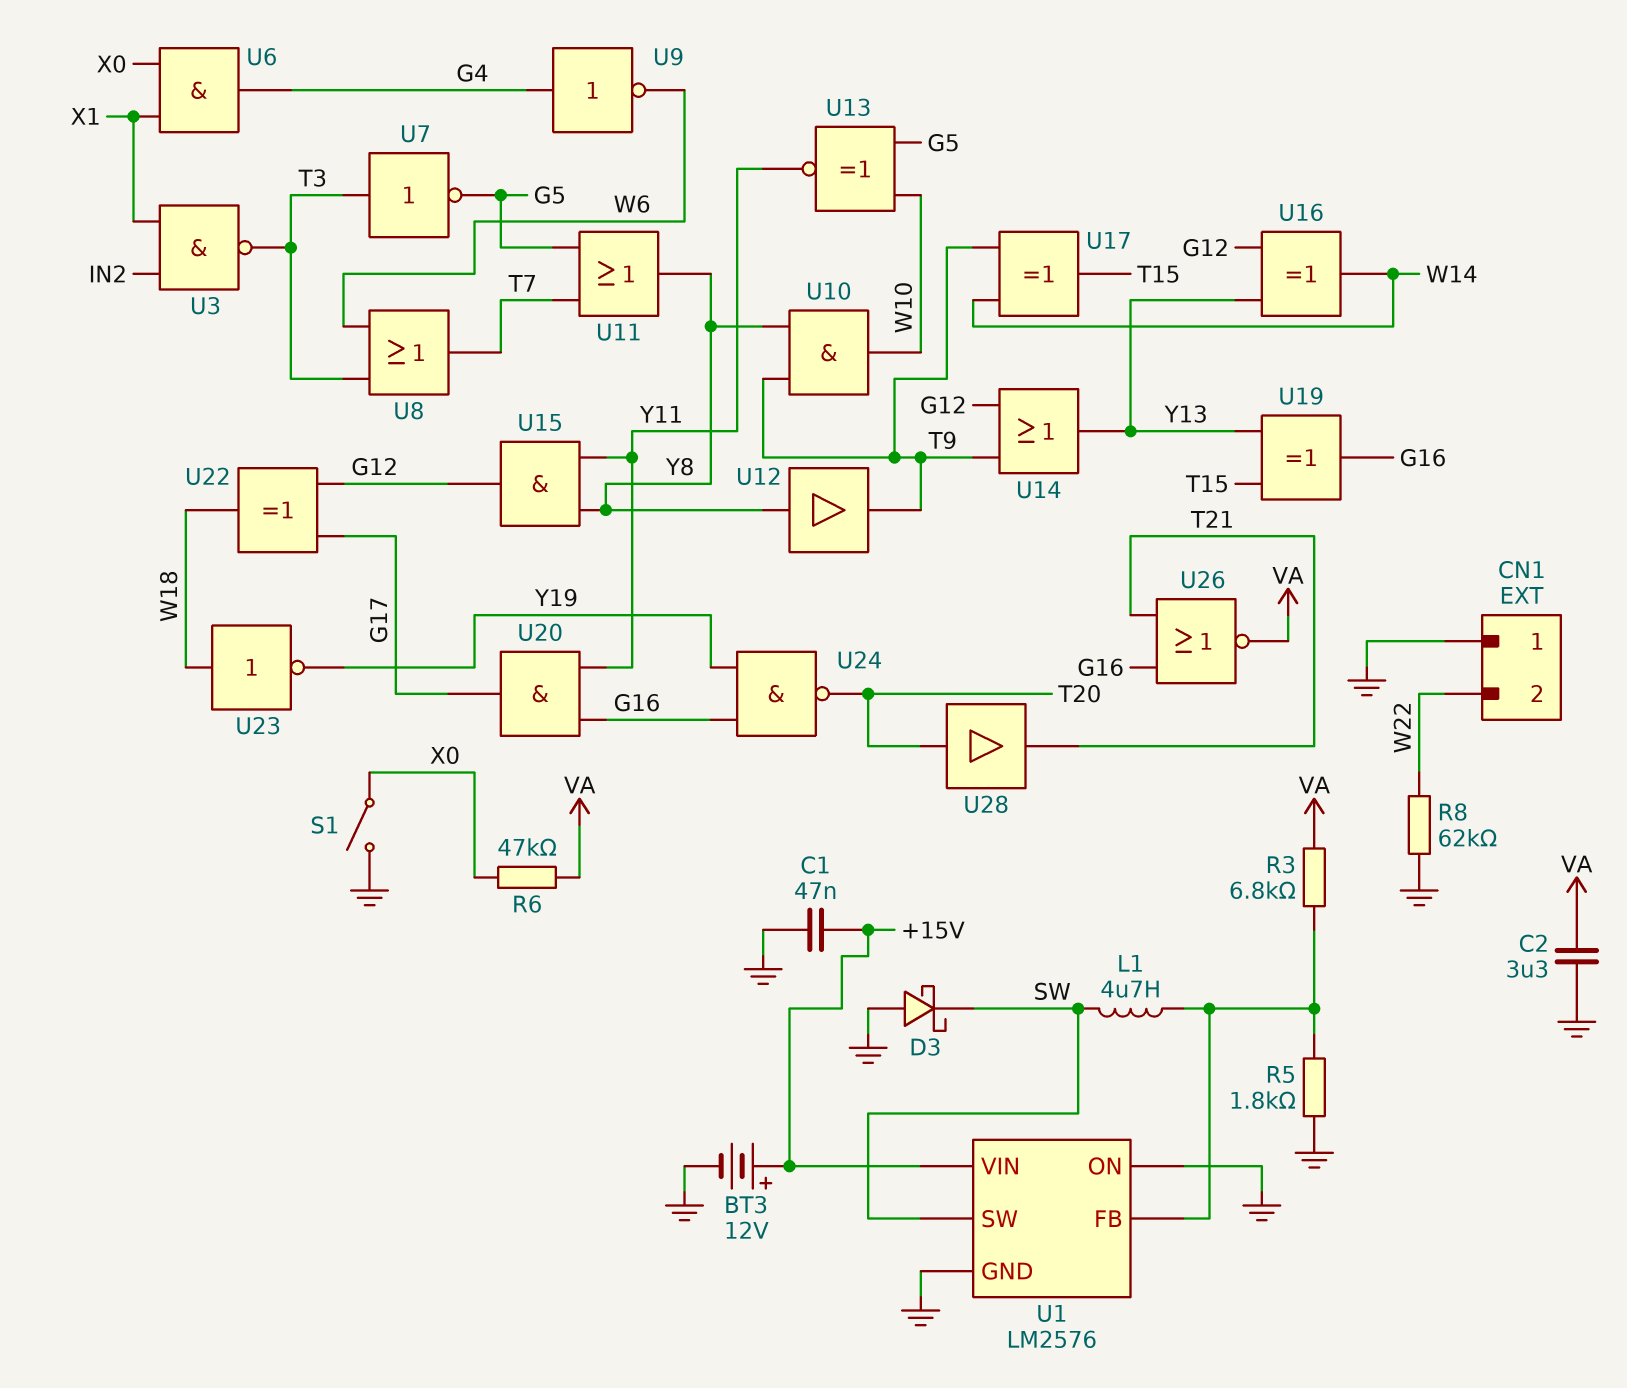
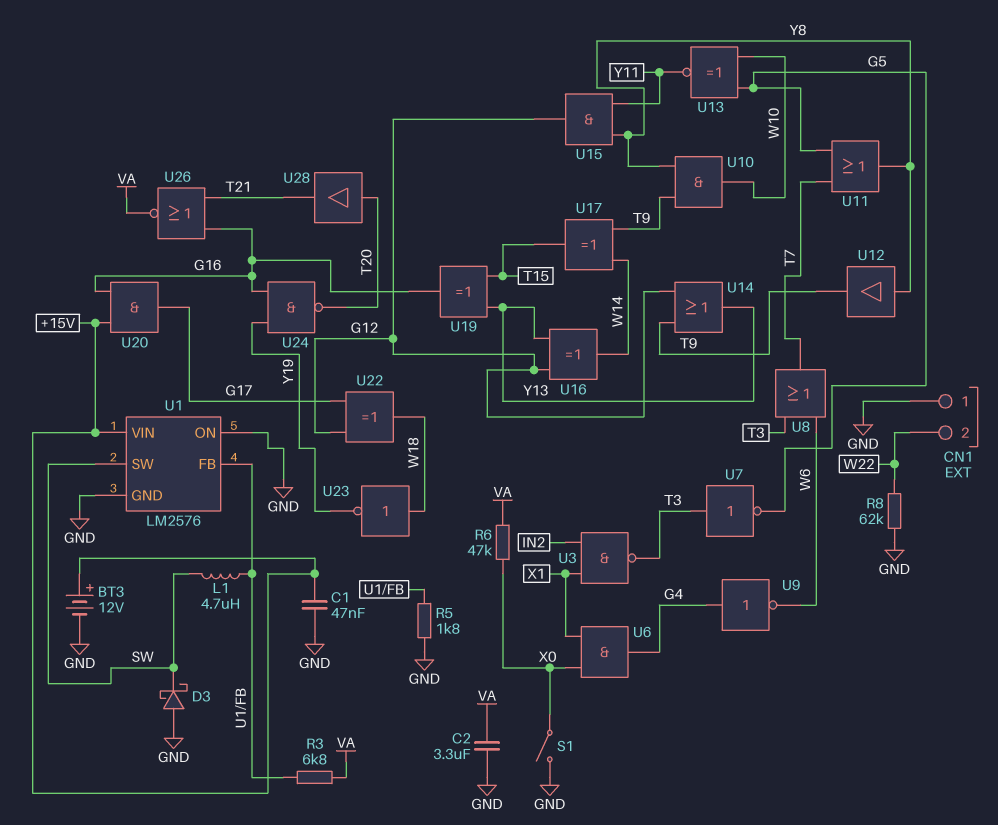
U20: AND (in G16, in Y11, out G17) -> AND (in +15V, in G16, out G17)

